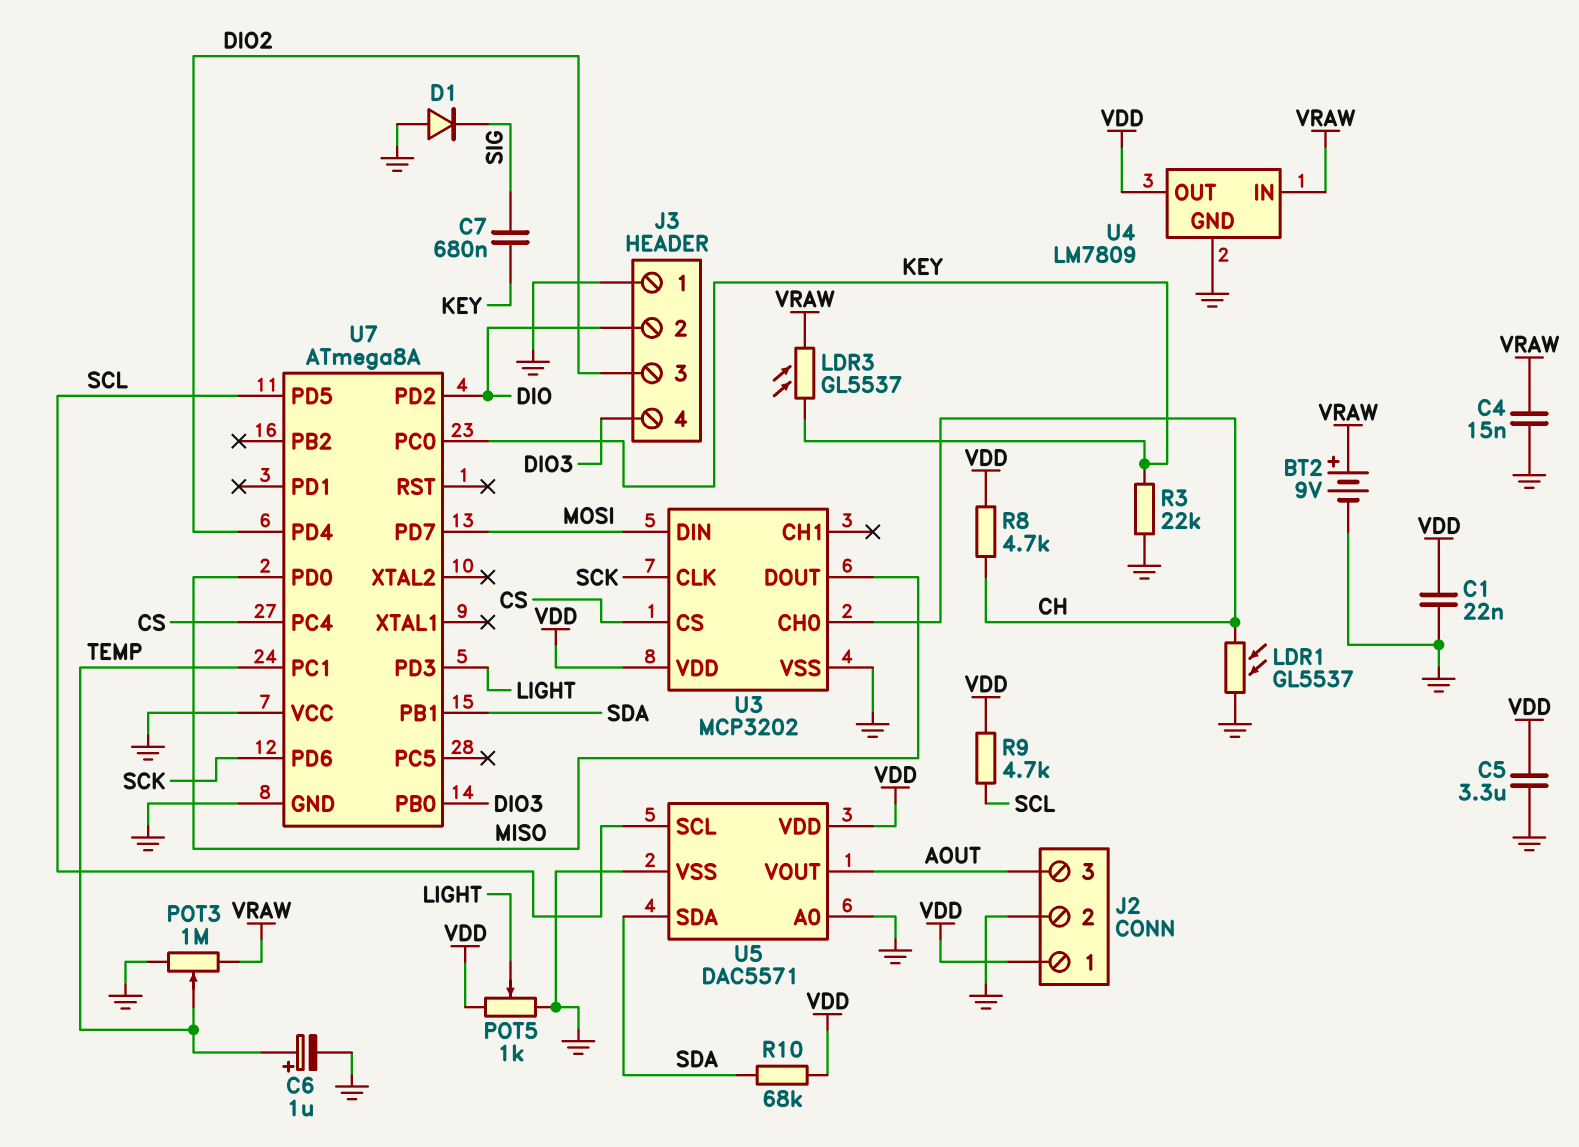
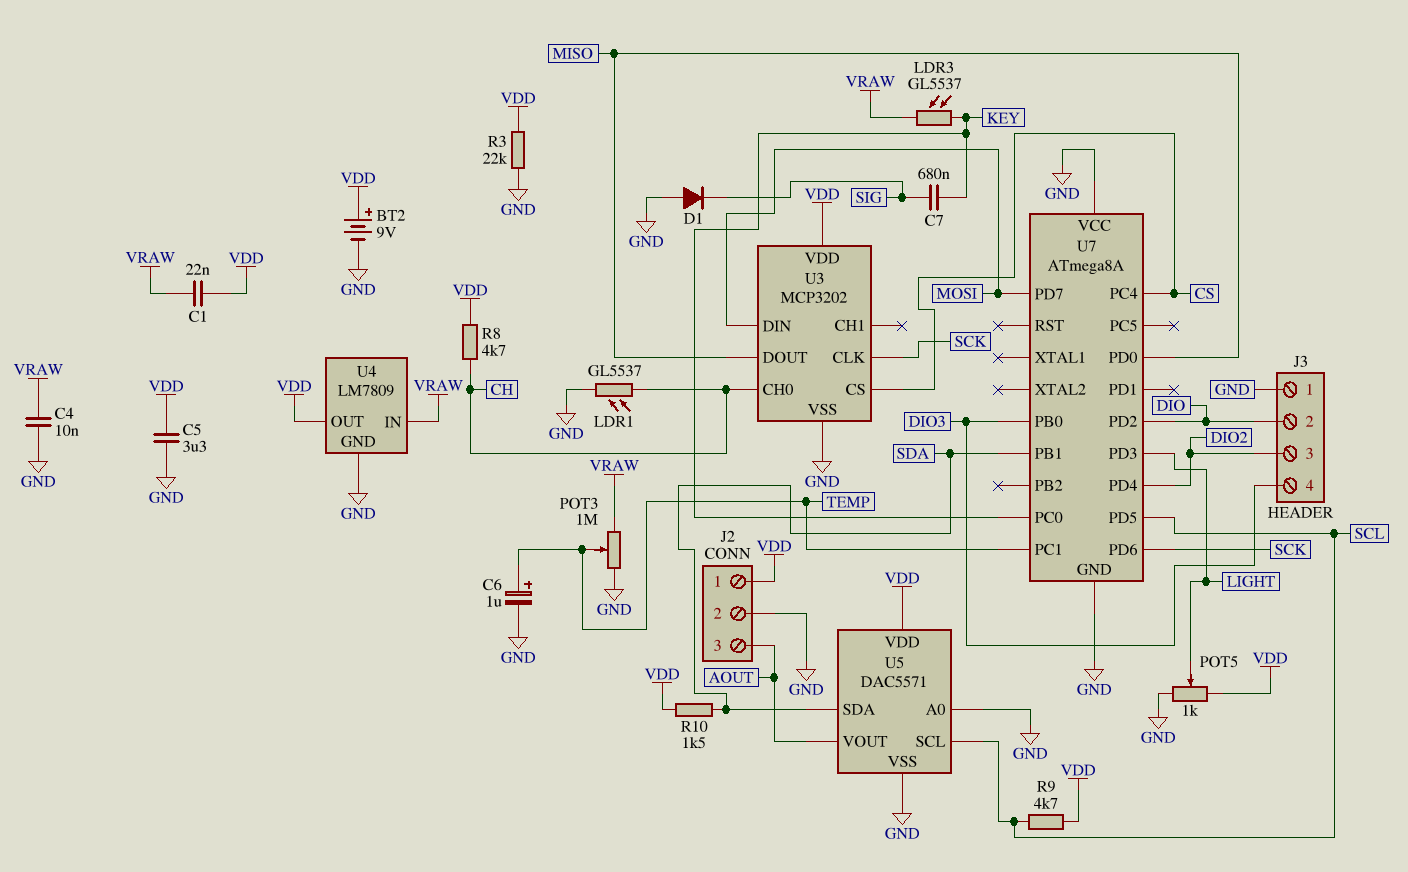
BT2: 9V (plus VRAW, minus GND) -> 9V (plus VDD, minus GND)
C1: 22nF (GND, VDD) -> 22nF (VDD, VRAW)
C4: 15nF (GND, VRAW) -> 10nF (GND, VRAW)
R3: 22k (GND, KEY) -> 22k (GND, VDD)
R10: 68k (SDA, VDD) -> 1.5k (SDA, VDD)

